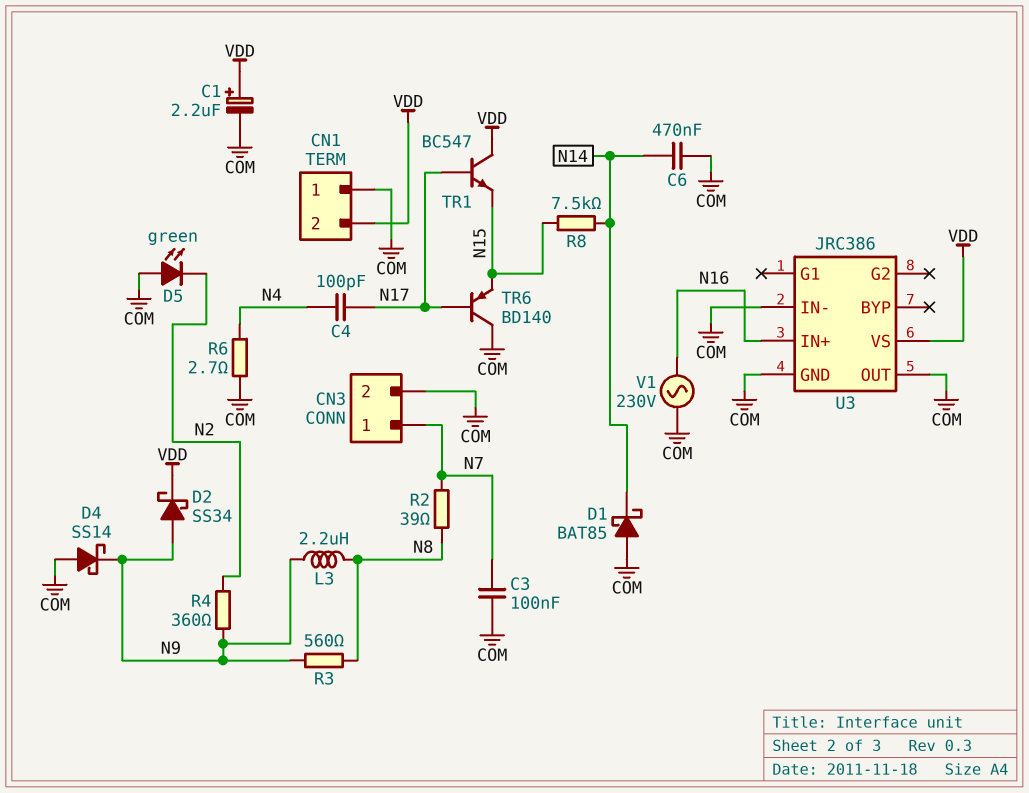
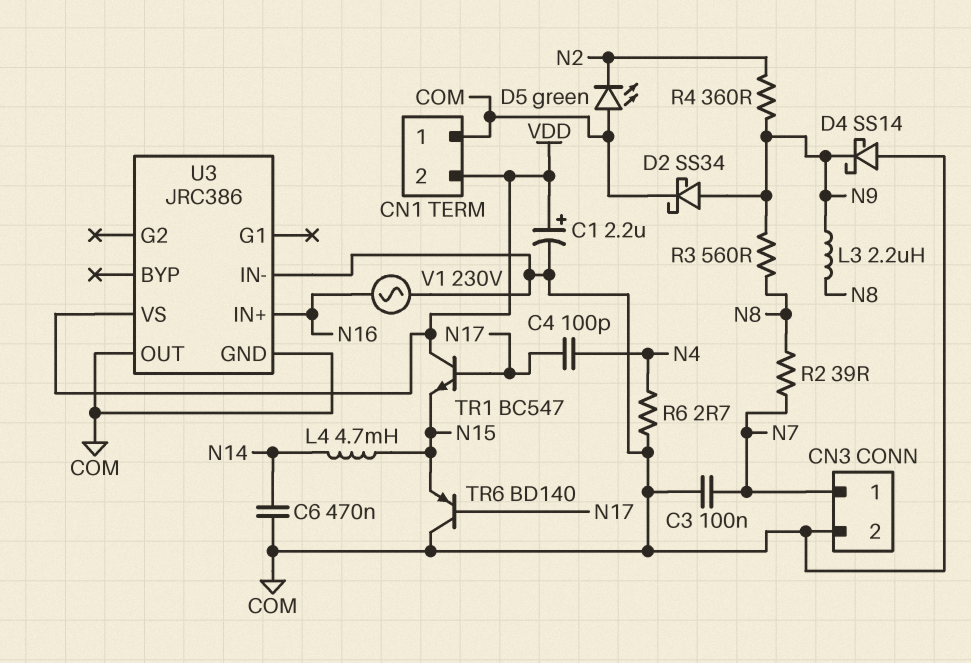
D1: schottky BAT85 (A COM, K N14) -> none
D2: schottky SS34 (A N9, K VDD) -> schottky SS34 (A N9, K COM)
L4: none -> 4.7mH (N14, N15)
R8: 7.5k (N14, N15) -> none

